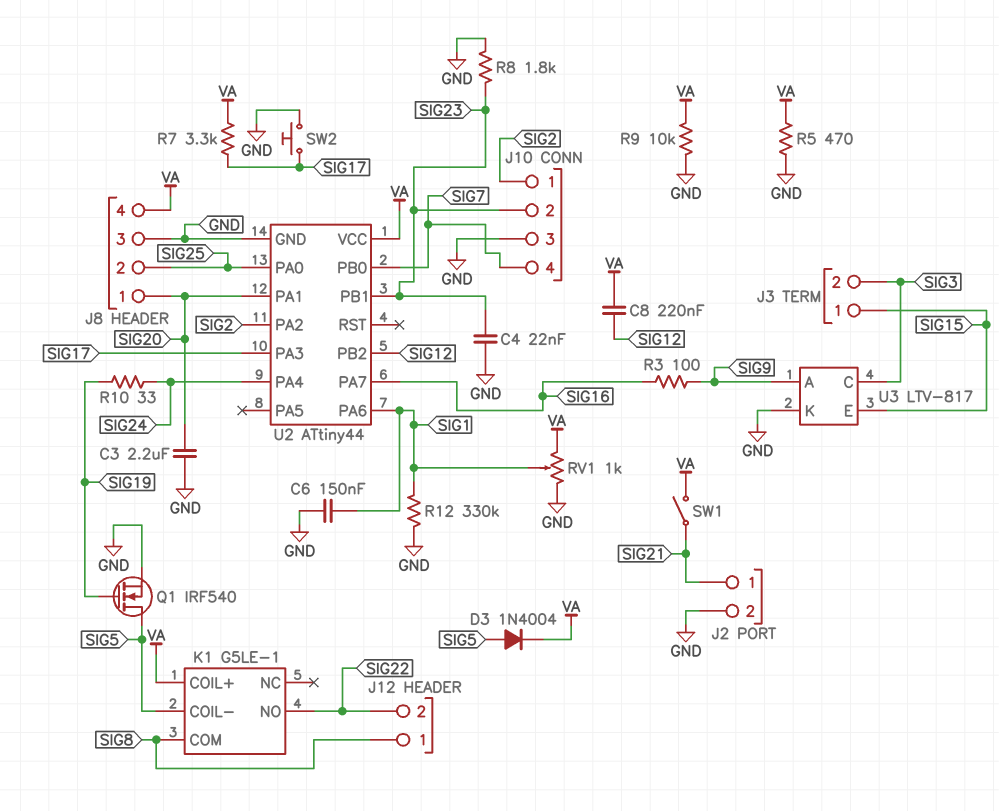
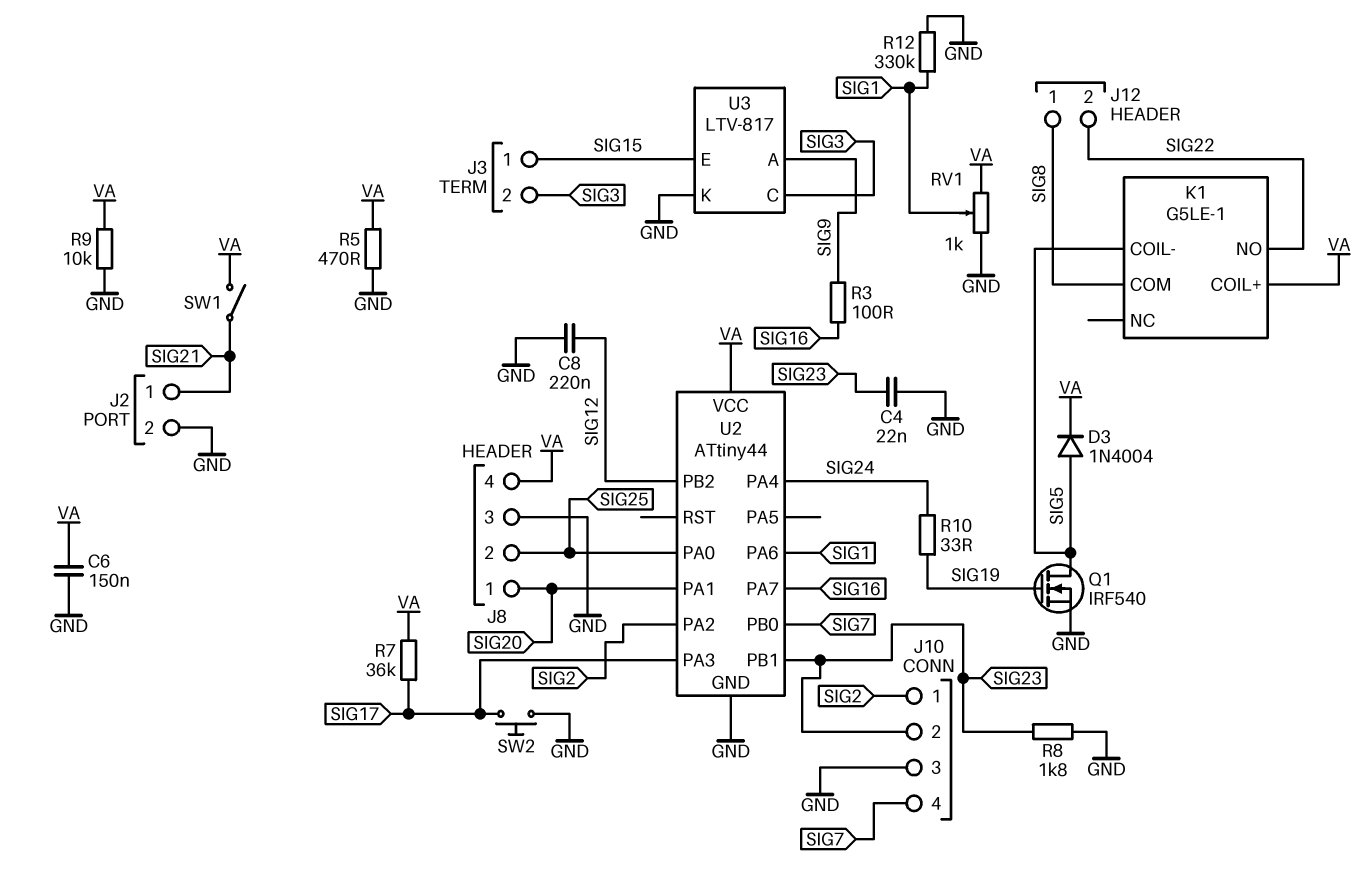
C3: 2.2uF (GND, SIG20) -> none
C6: 150nF (GND, SIG1) -> 150nF (GND, VA)
C8: 220nF (SIG12, VA) -> 220nF (GND, SIG12)
R7: 3.3k (SIG17, VA) -> 36k (SIG17, VA)

